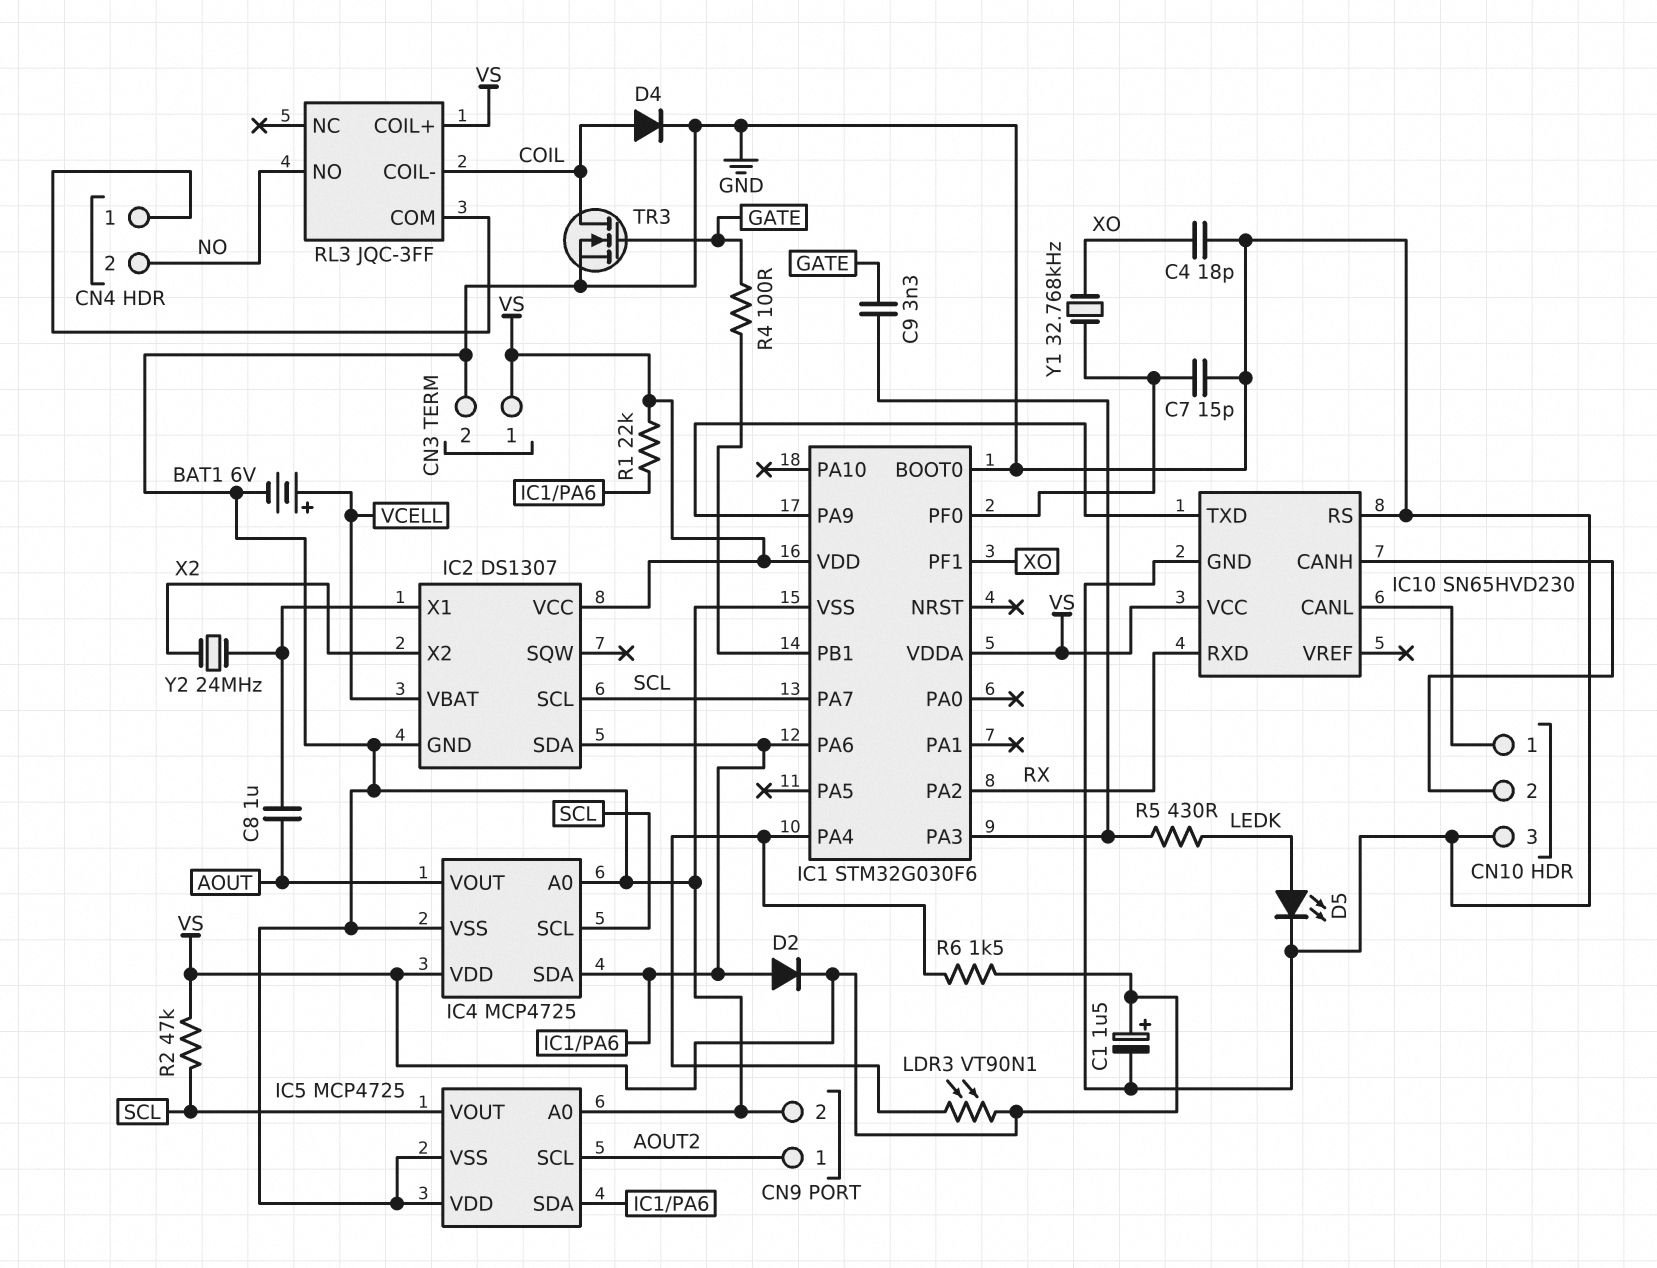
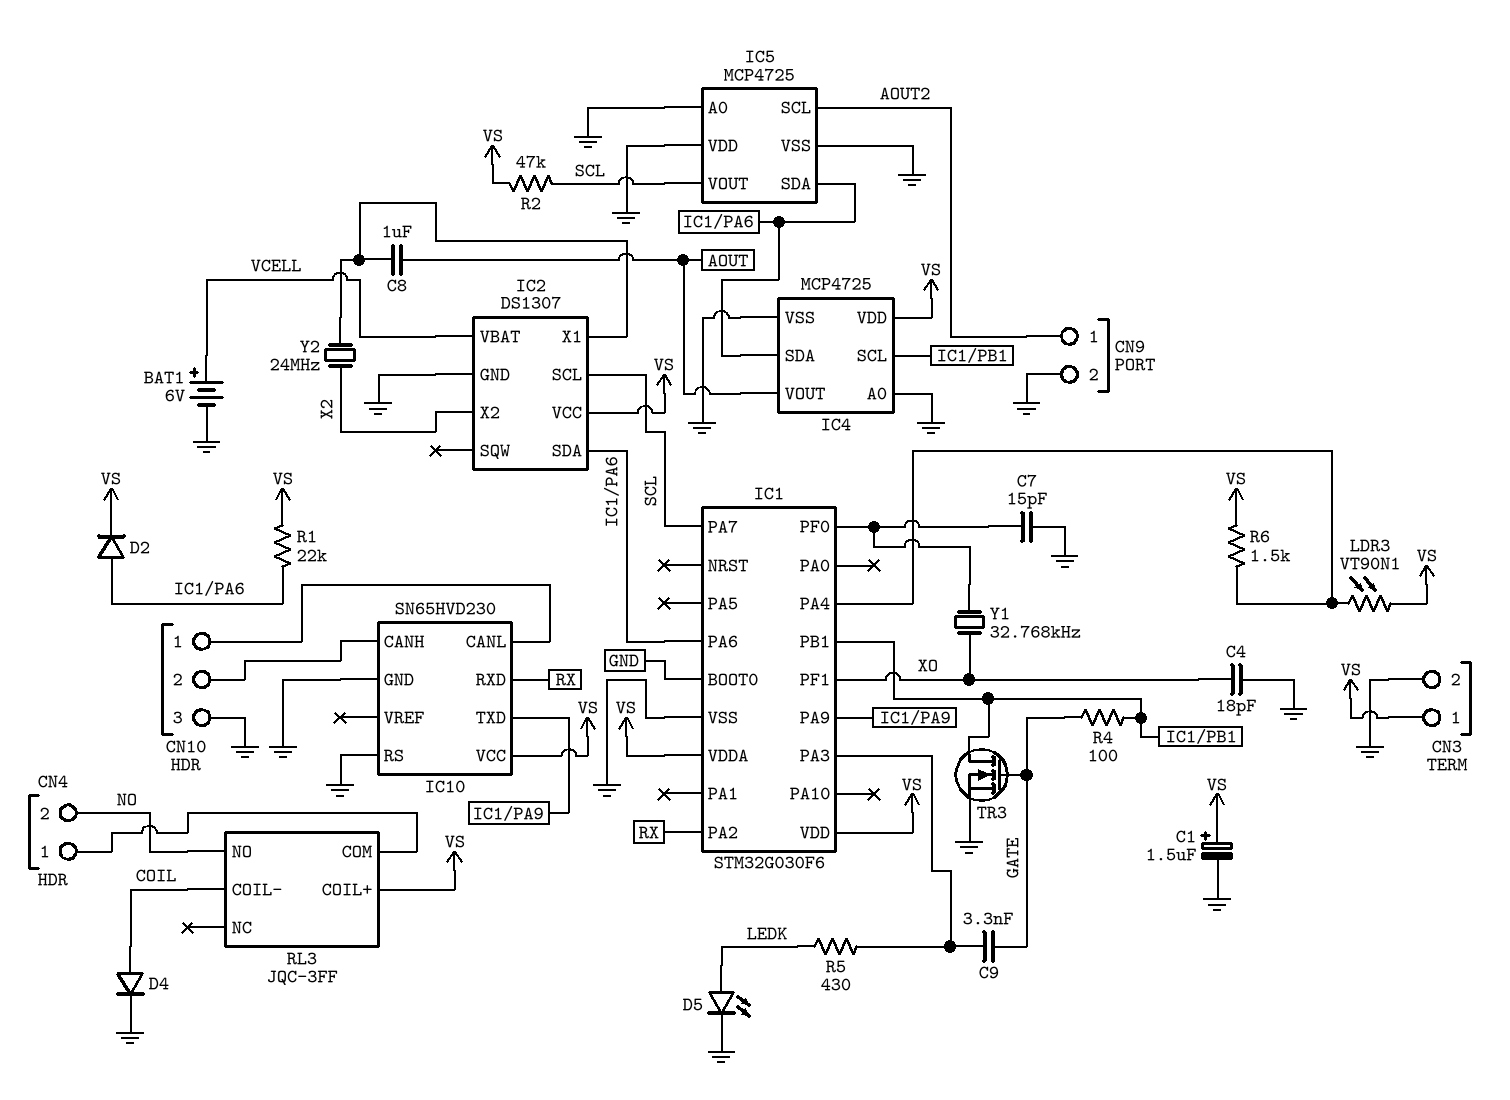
IC4 pin SCL: SCL -> IC1/PB1
TR3: NMOS (G GATE, D COIL, S GND) -> NMOS (G GATE, D IC1/PB1, S GND)

